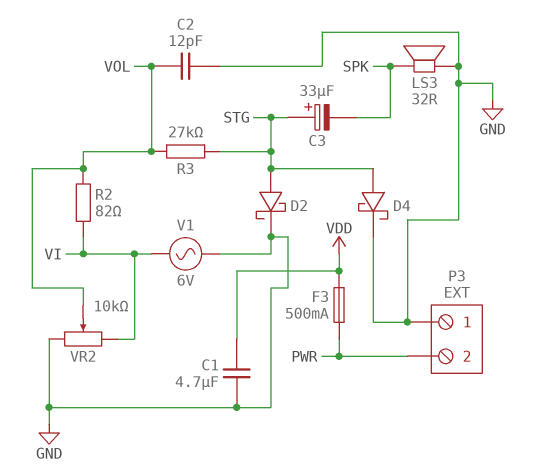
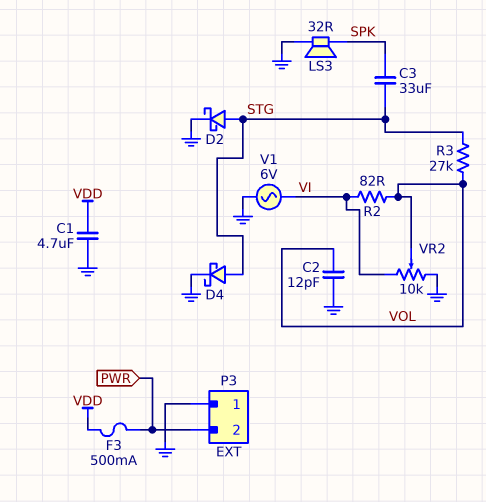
C3: 33uF (plus STG, minus SPK) -> 33uF (SPK, STG)

